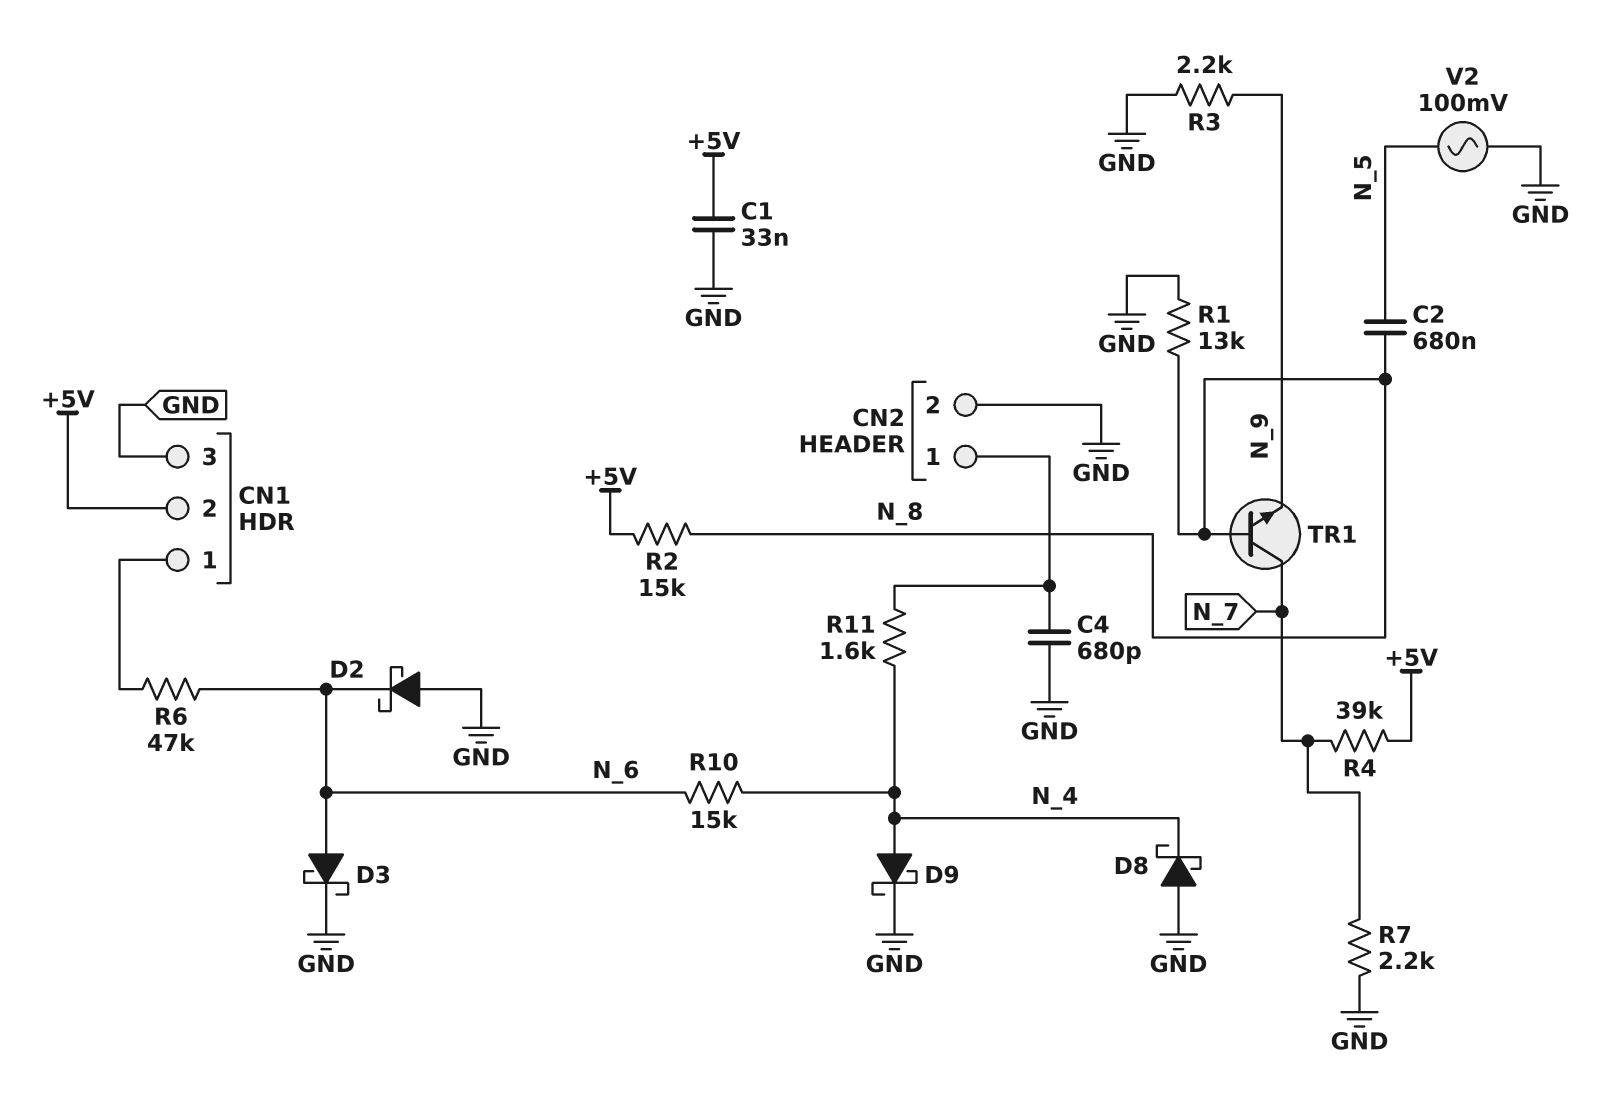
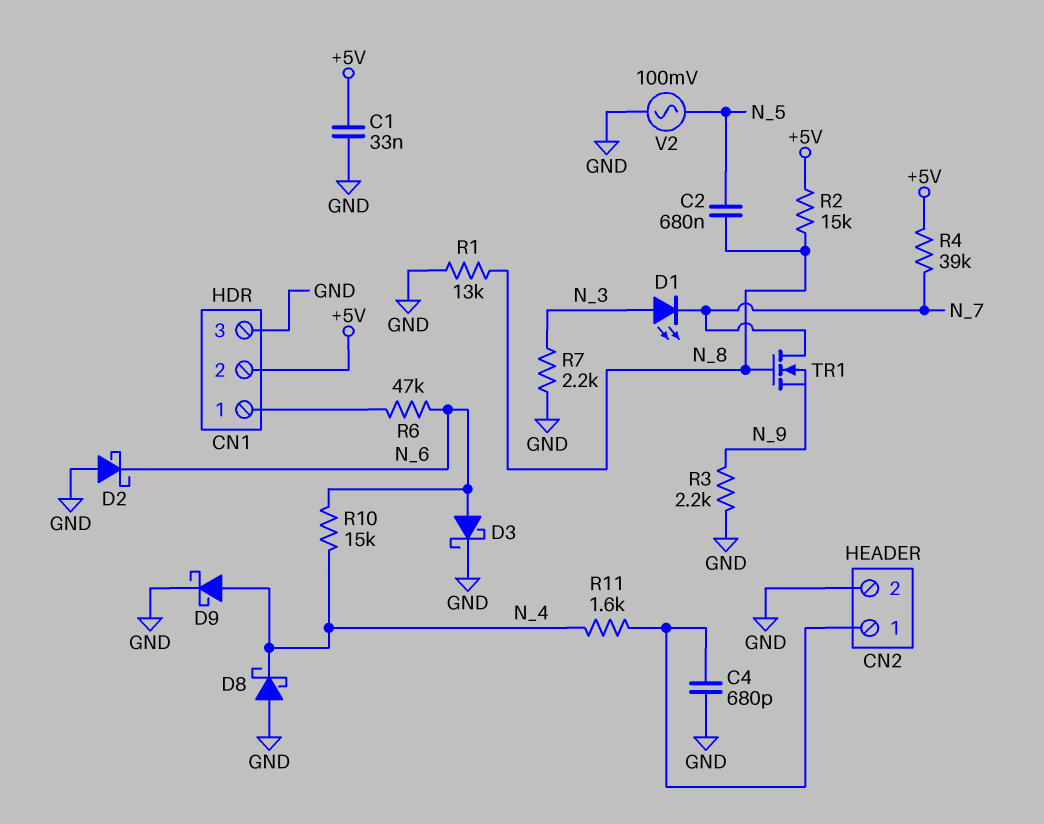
D1: none -> LED (A N_3, K N_7)
R7: 2.2k (GND, N_7) -> 2.2k (GND, N_3)
TR1: NPN (B N_8, C N_7, E N_9) -> NMOS (G N_8, D N_7, S N_9)

